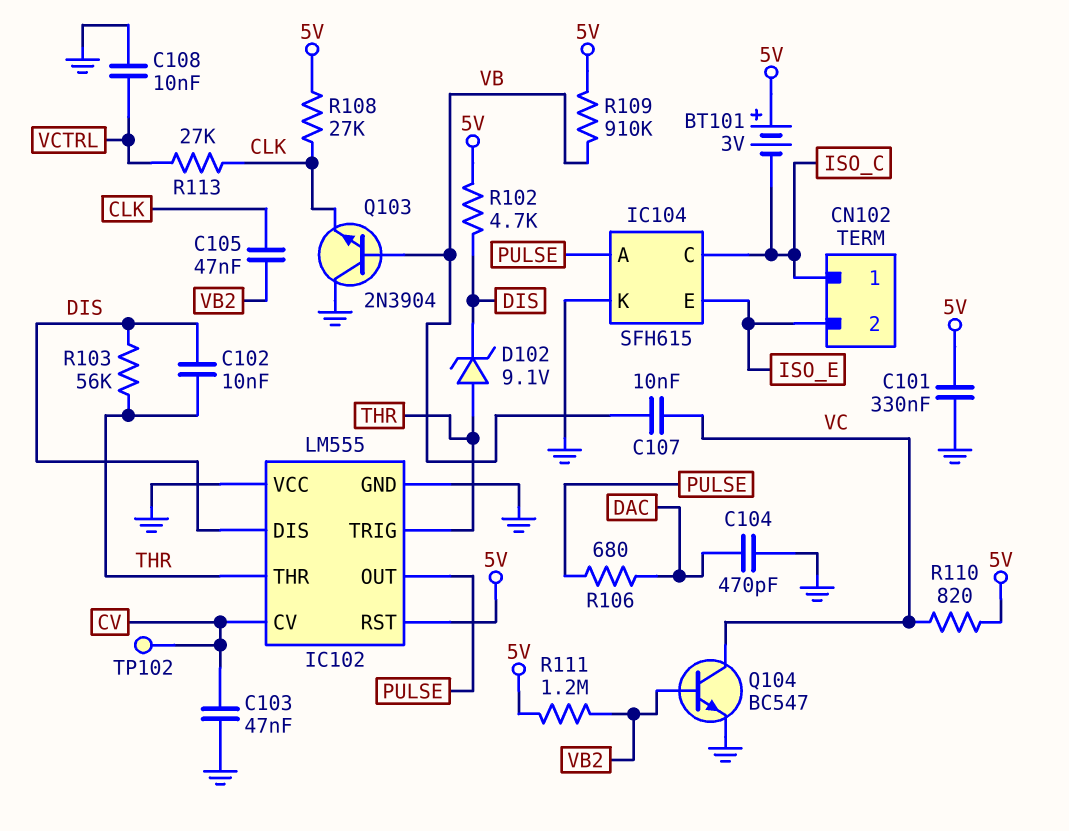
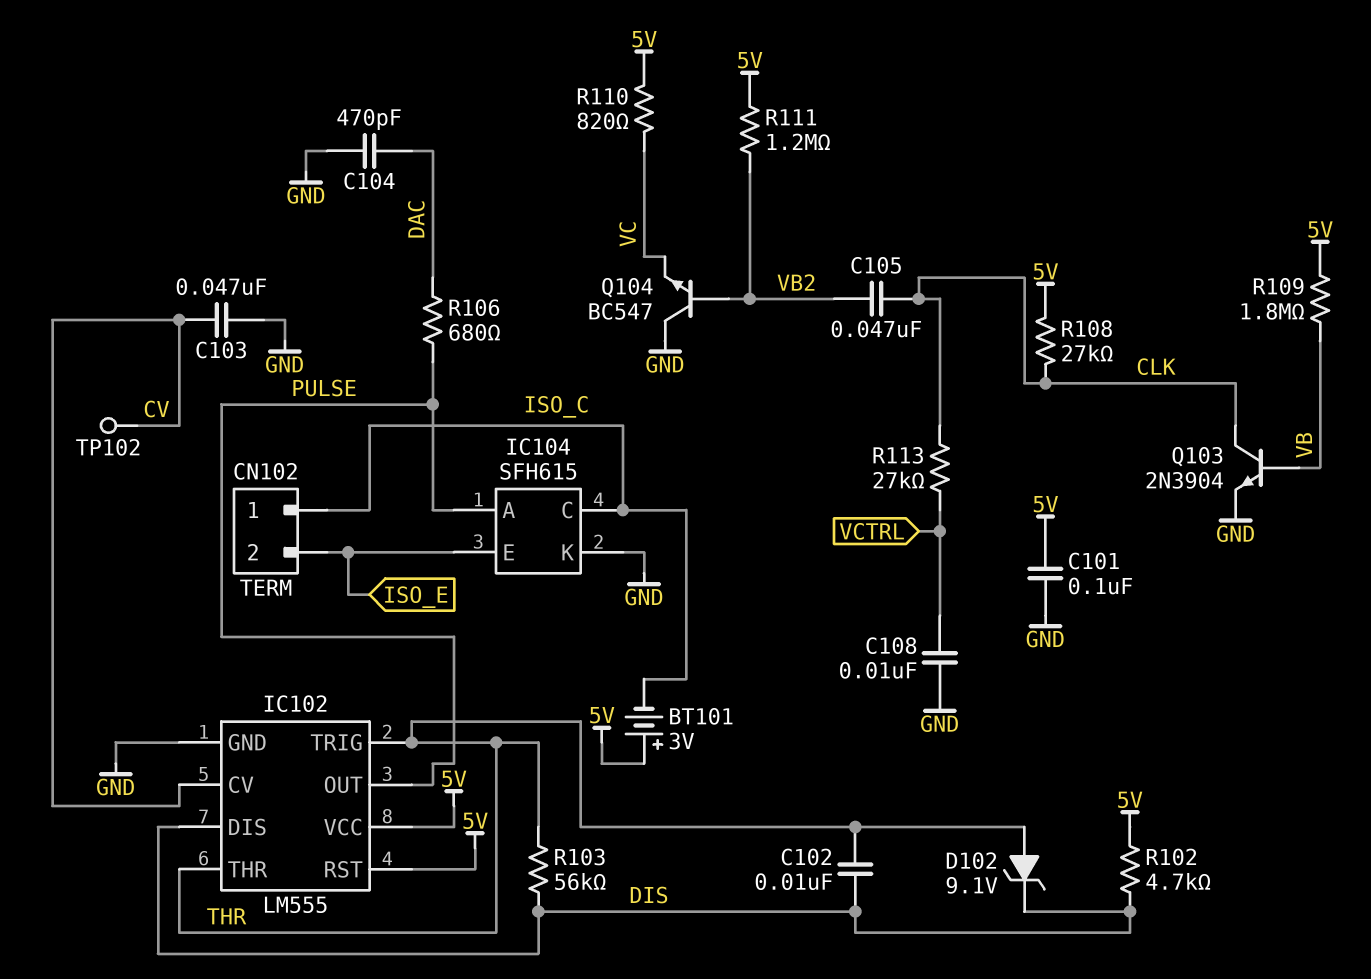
C101: 330nF (5V, GND) -> 100nF (5V, GND)
C107: 10nF (VB, VC) -> none
IC102 pin VCC: GND -> 5V
Q103: NPN 2N3904 (B VB, C GND, E CLK) -> NPN 2N3904 (B VB, C CLK, E GND)
Q104: NPN BC547 (B VB2, C VC, E GND) -> NPN BC547 (B VB2, C GND, E VC)
R109: 910k (5V, VB) -> 1.8M (5V, VB)

